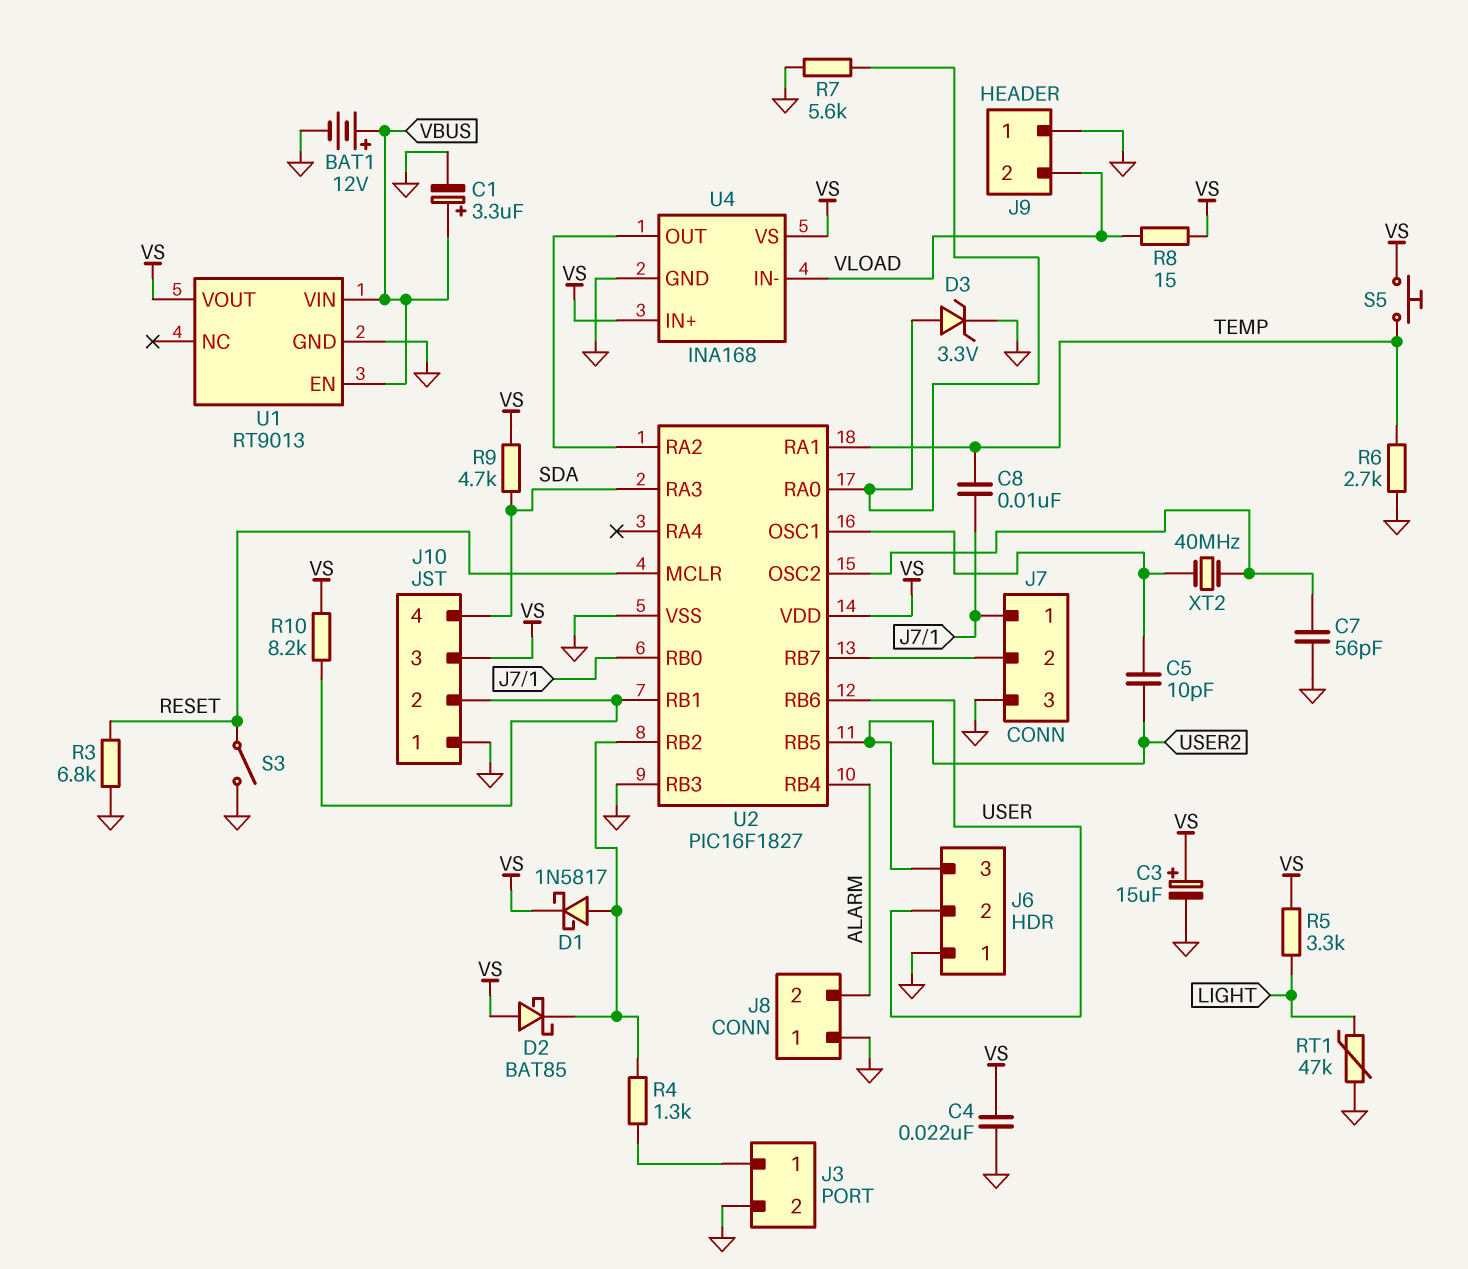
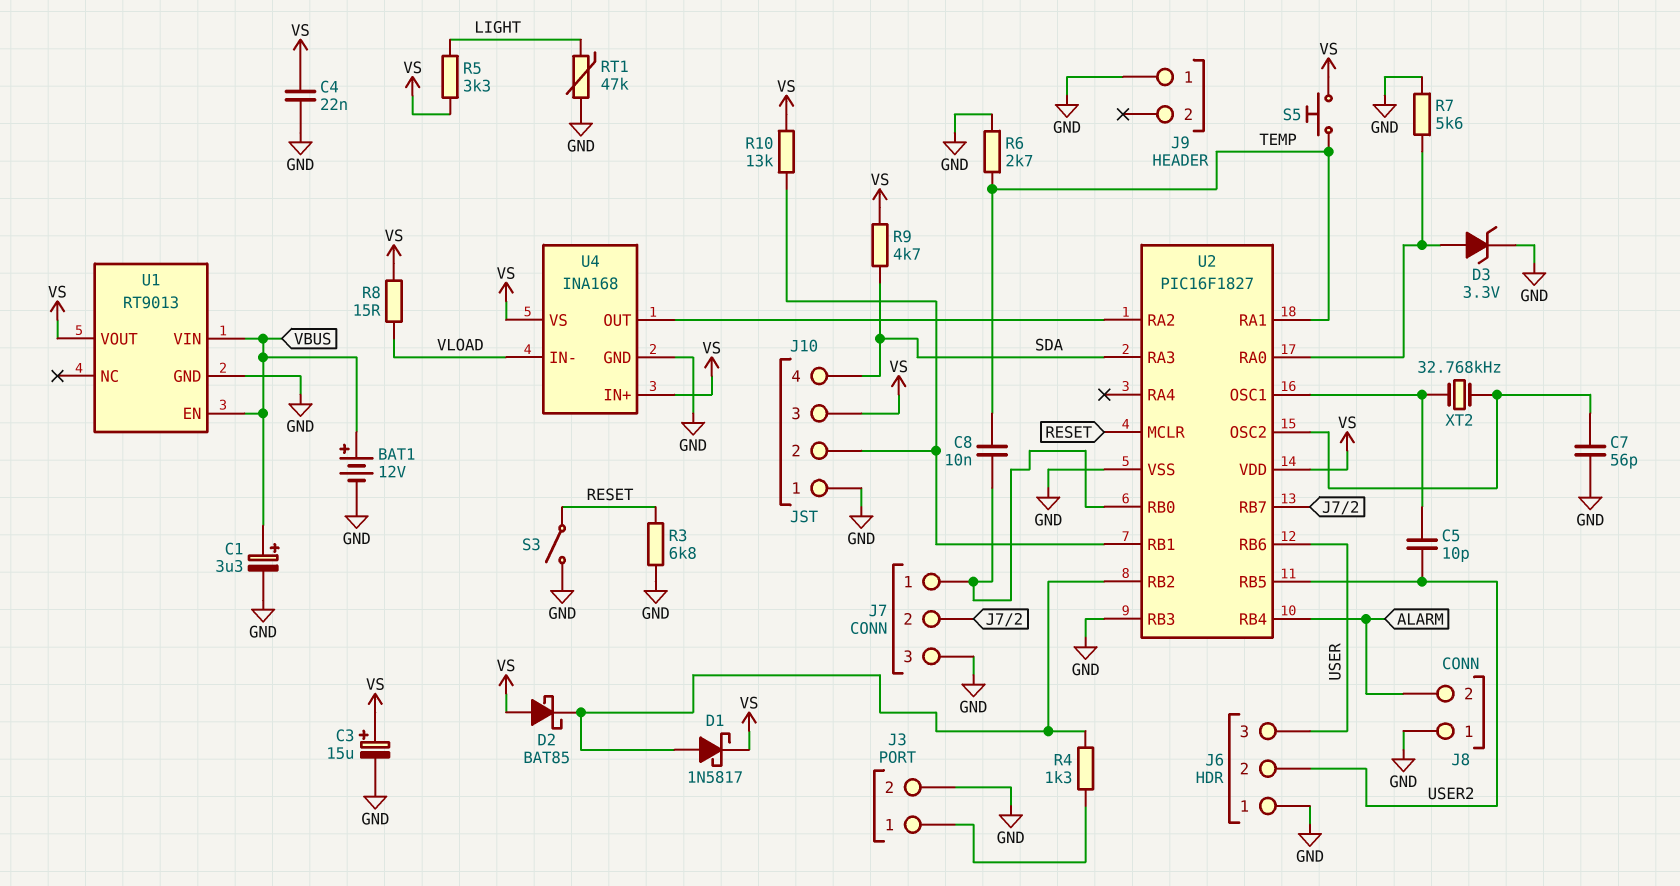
J6 pin 2: USER -> USER2
J6 pin 3: USER2 -> USER
J9 pin 2: VLOAD -> none
R10: 8.2k (J10/2, VS) -> 13k (J10/2, VS)
XT2: 40MHz (U2/OSC1, U2/OSC2) -> 32.768kHz (U2/OSC1, U2/OSC2)

